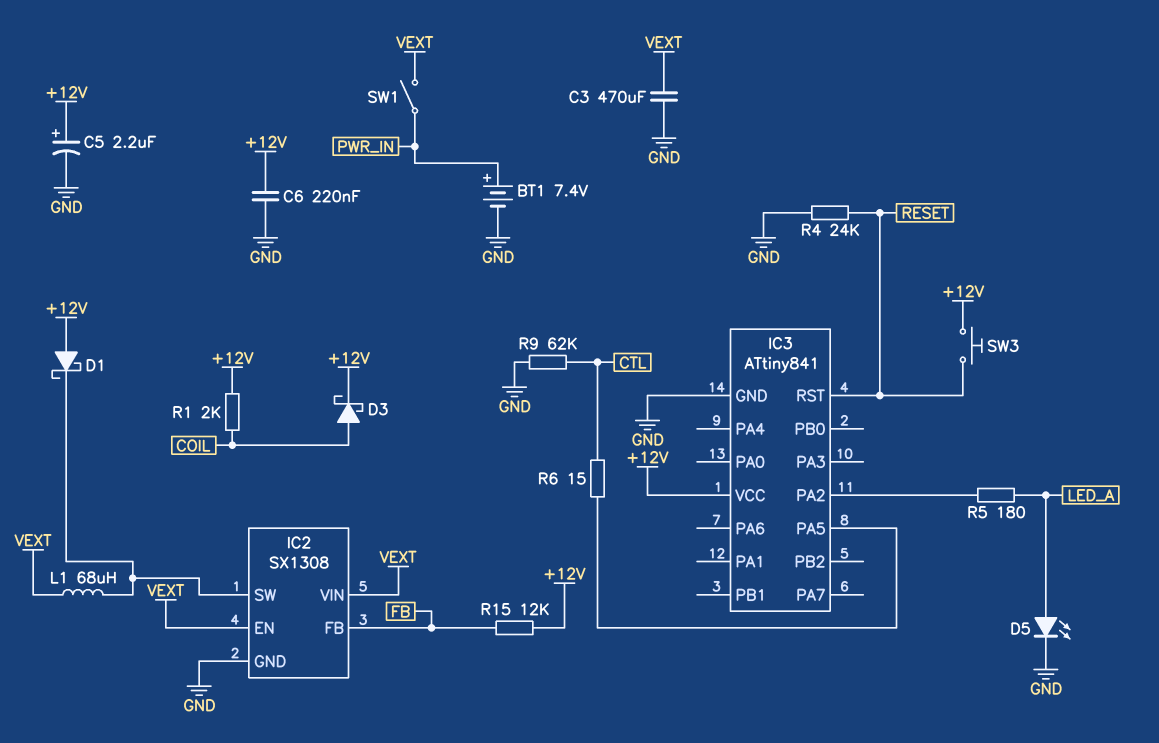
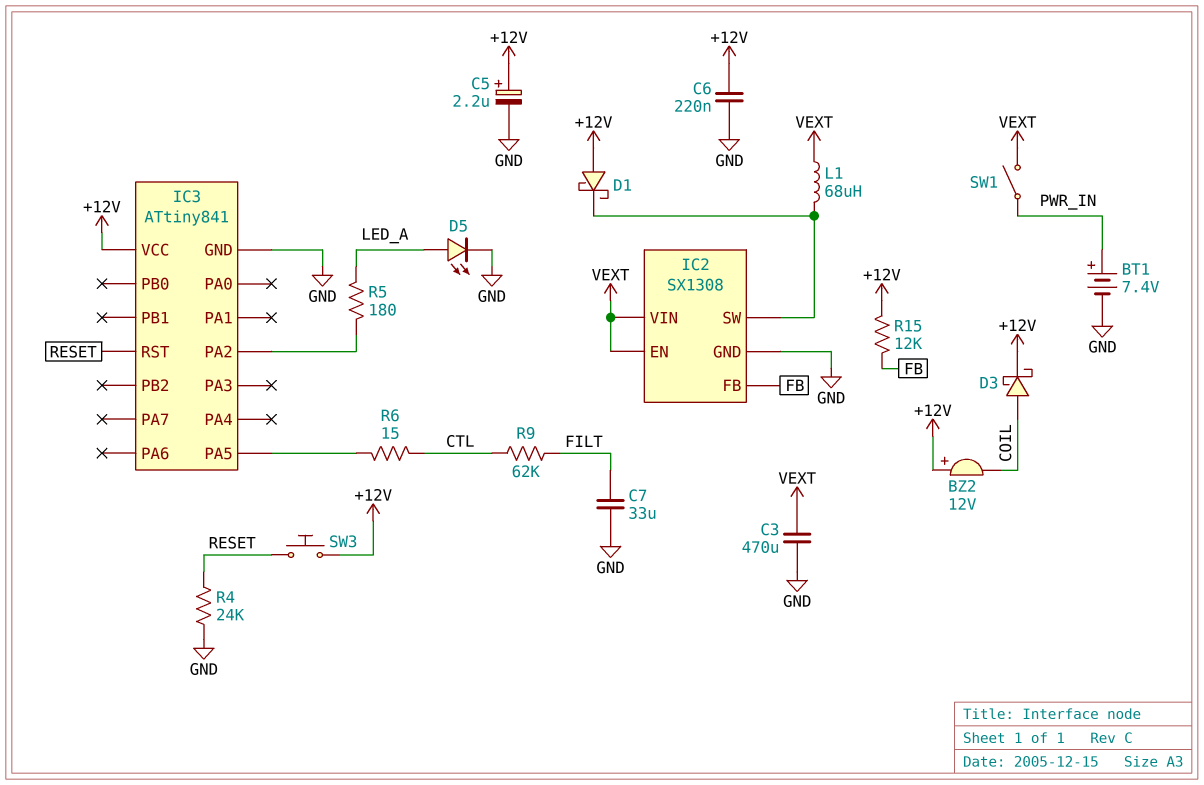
BZ2: none -> buzzer 12V (plus +12V, minus COIL)
C7: none -> 33uF (FILT, GND)
R1: 2k (+12V, COIL) -> none
R9: 62k (CTL, GND) -> 62k (CTL, FILT)

